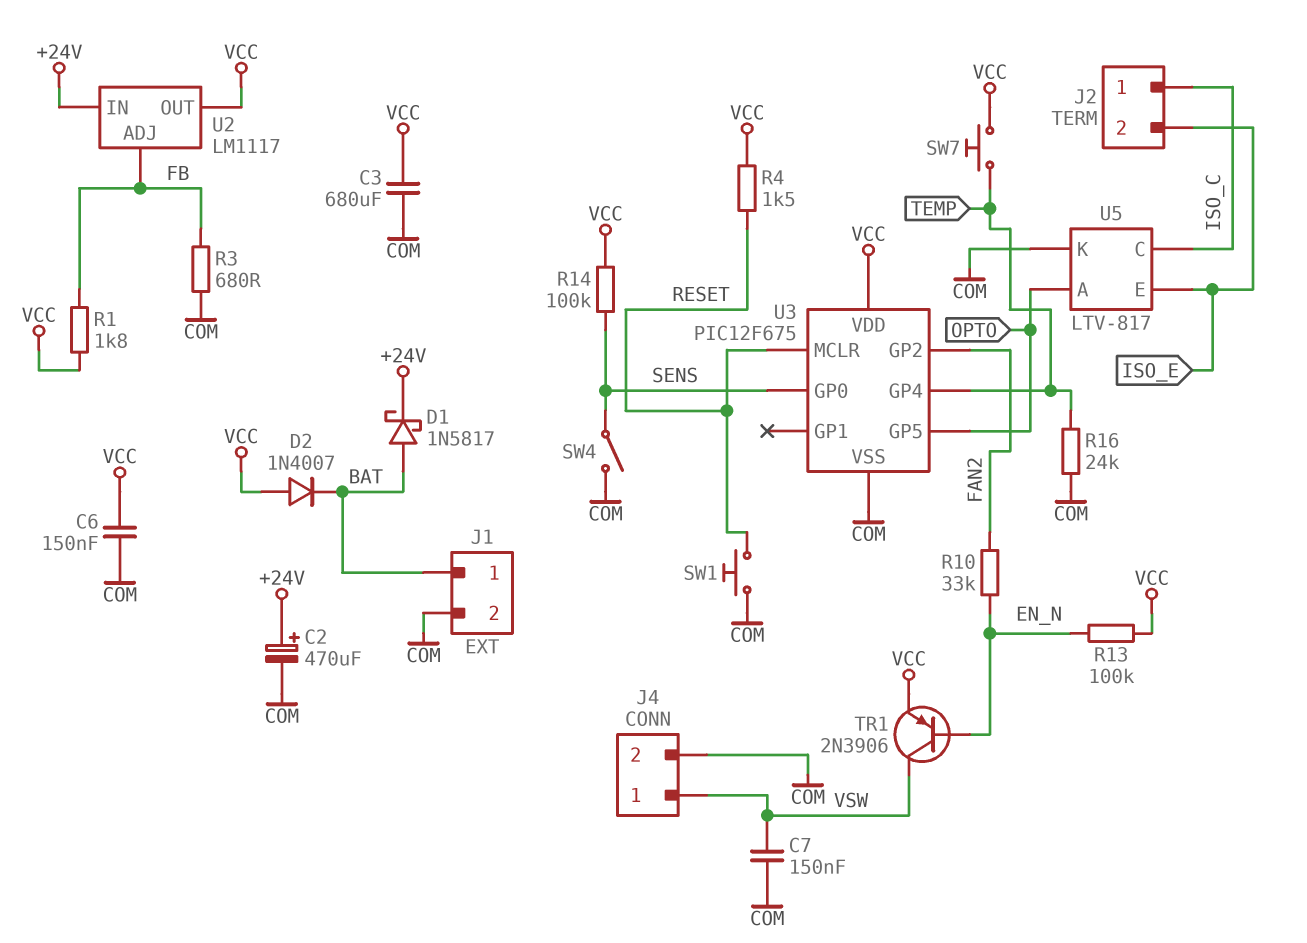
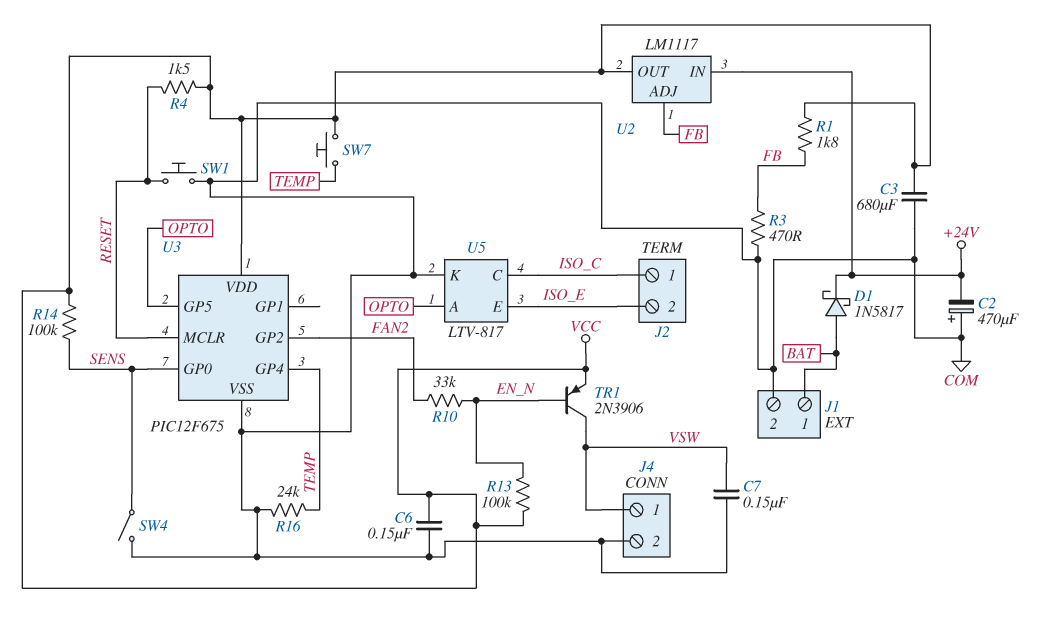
C2: 470uF (plus +24V, minus COM) -> 470uF (plus COM, minus +24V)
D2: diode 1N4007 (A VCC, K BAT) -> none
R3: 680 (COM, FB) -> 470 (COM, FB)

